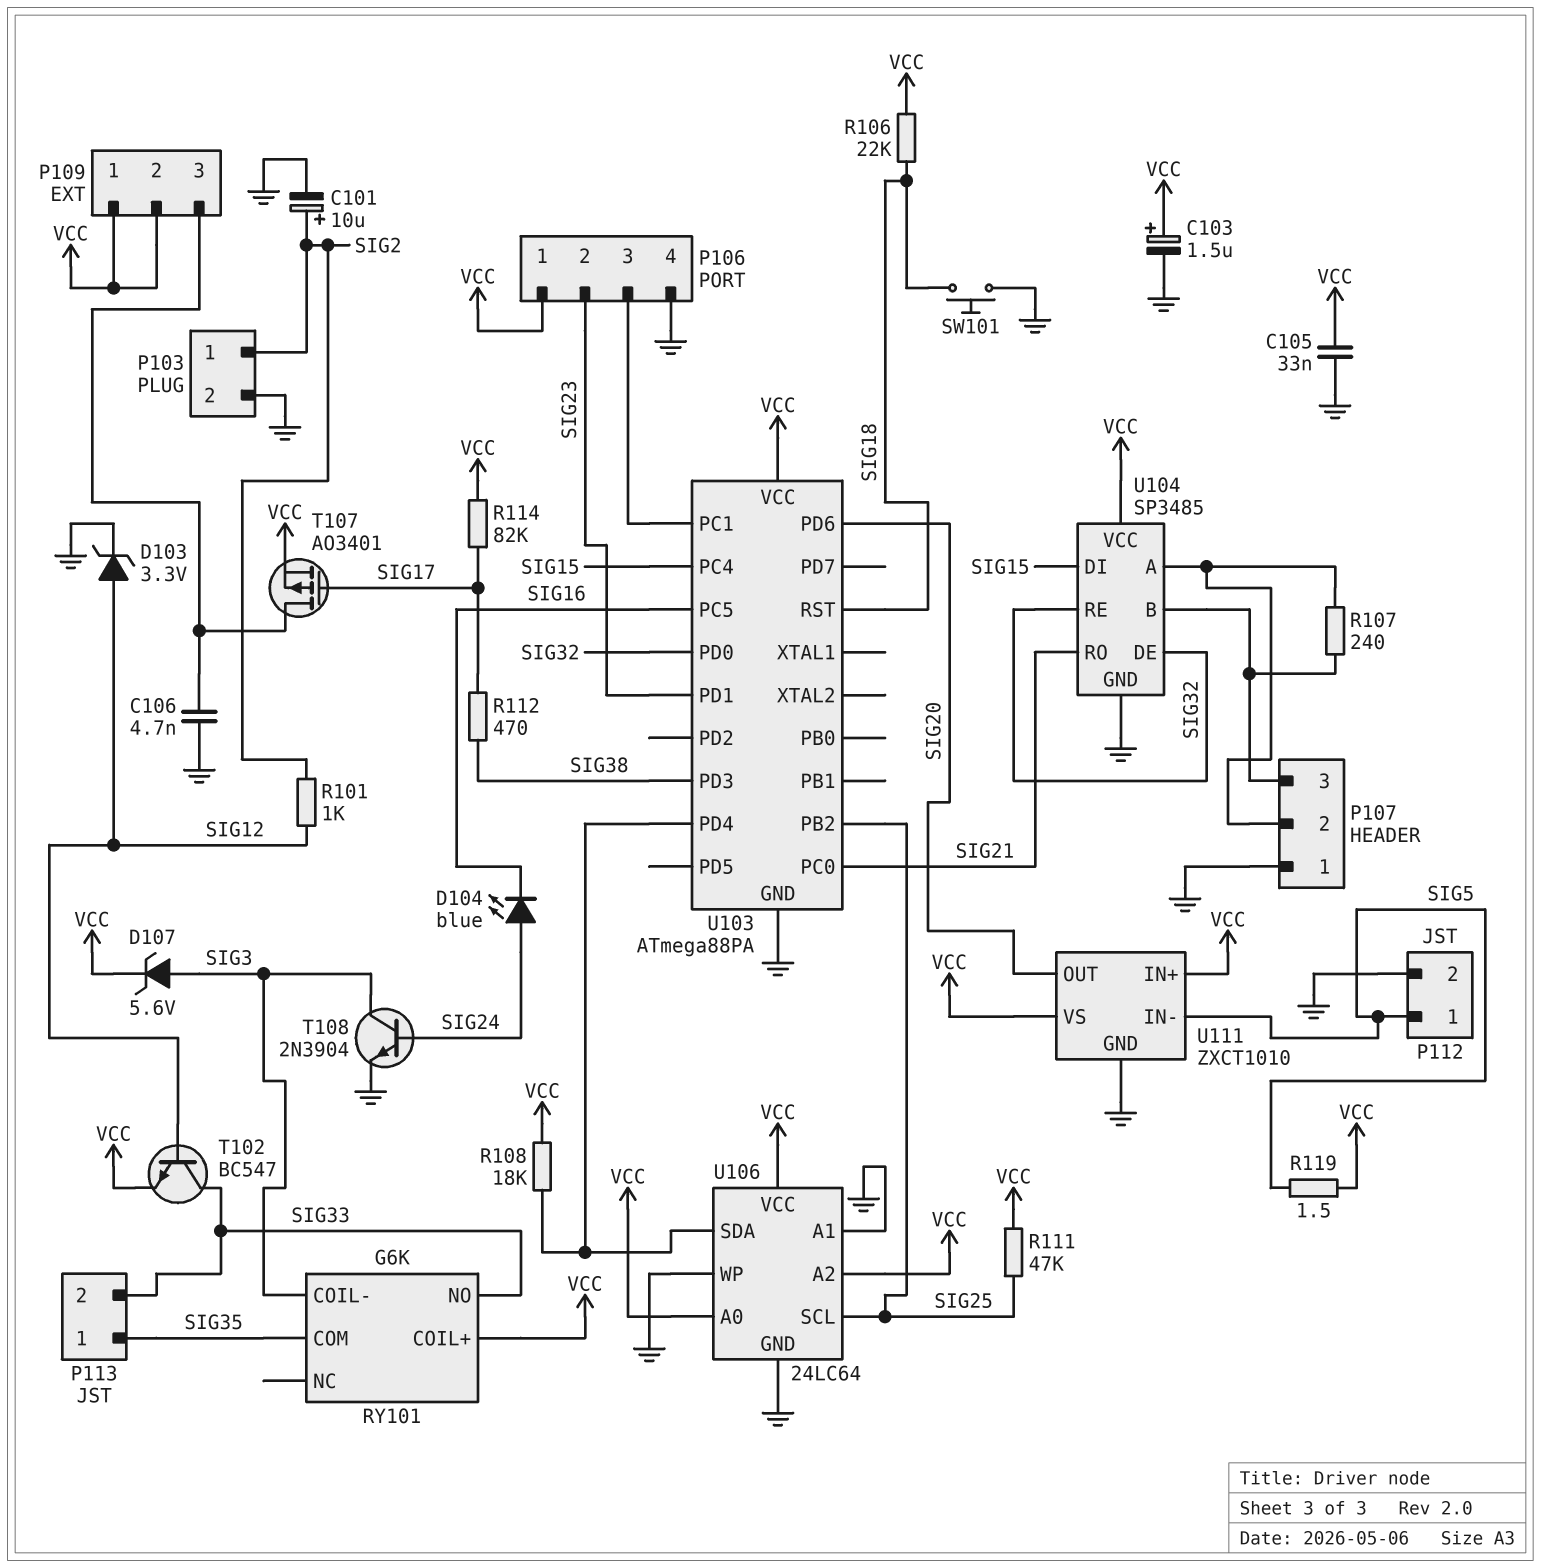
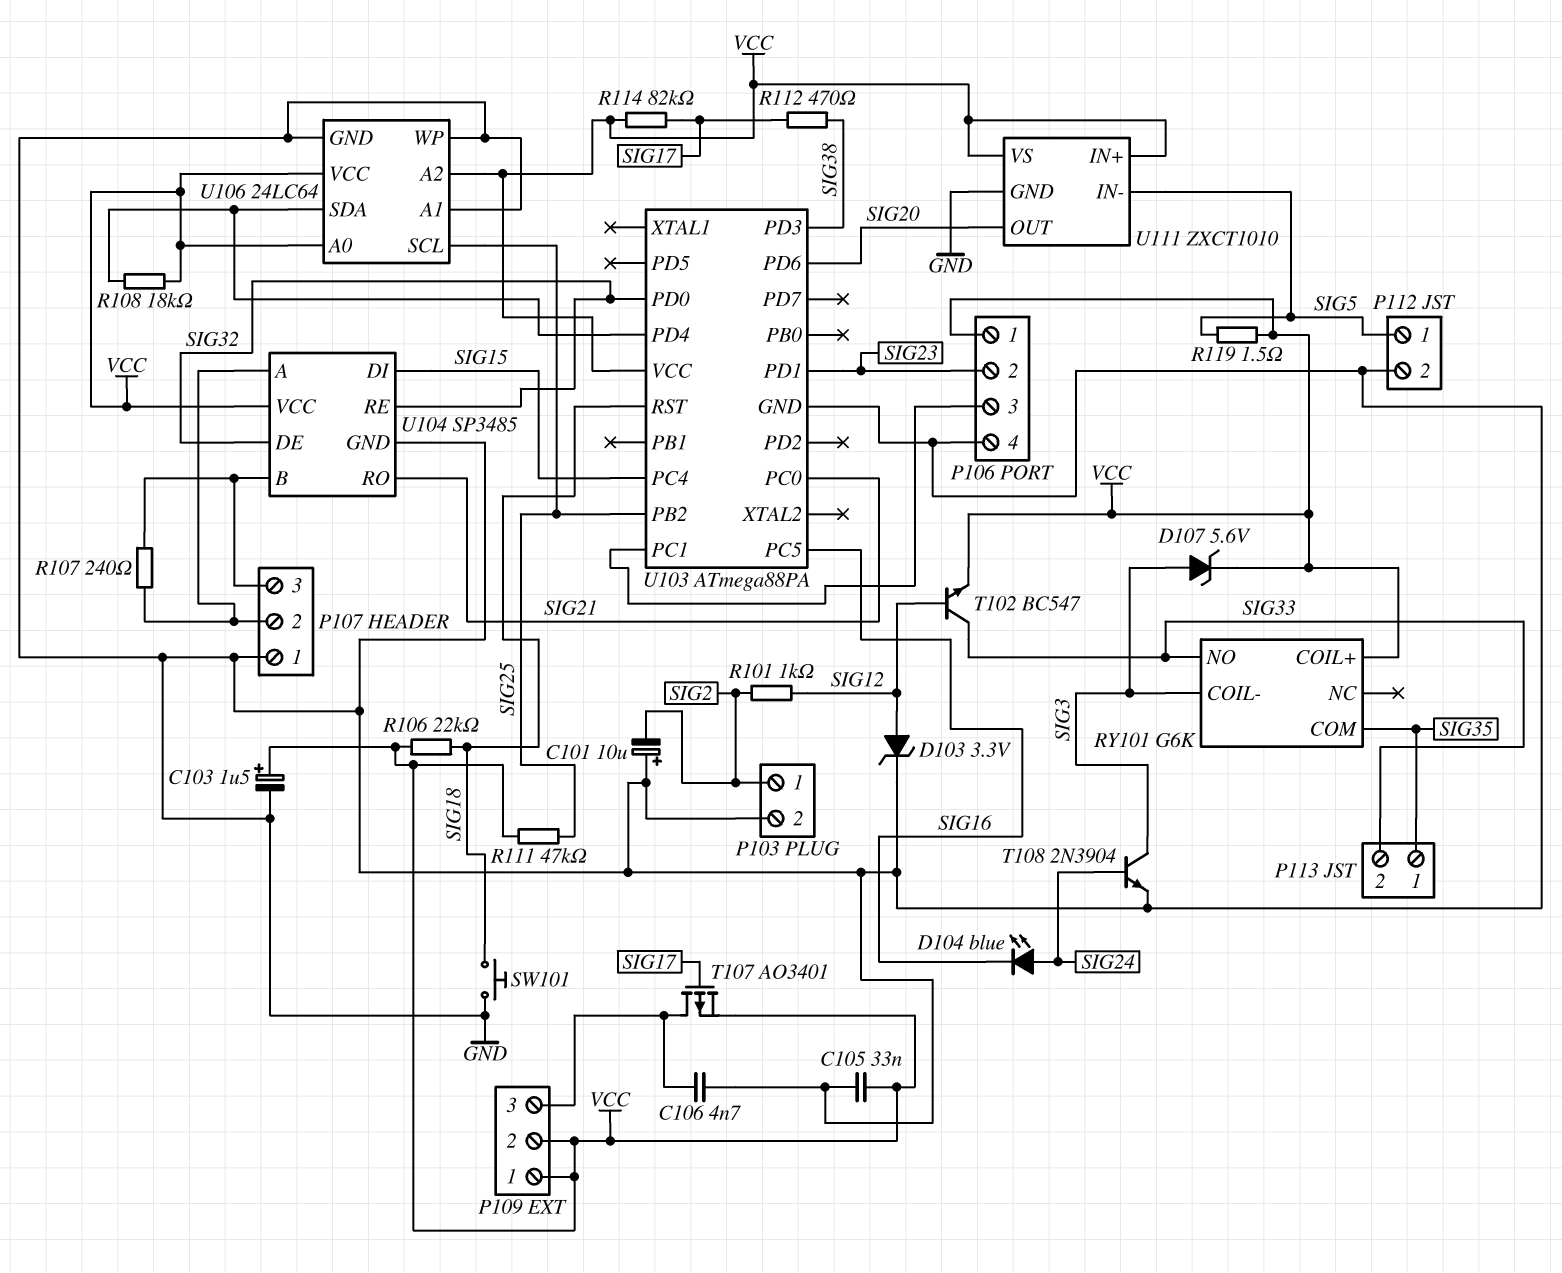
C101: 10uF (plus SIG2, minus GND) -> 10uF (plus GND, minus SIG2)

